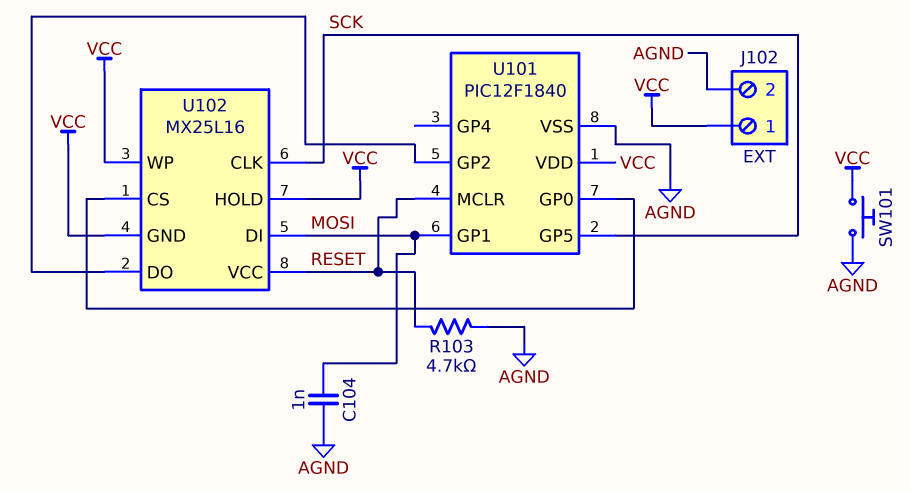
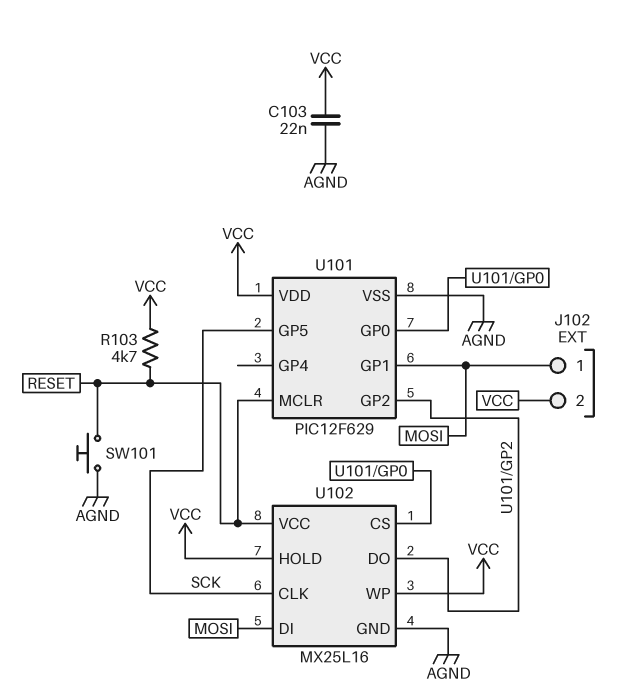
C103: none -> 22nF (AGND, VCC)
C104: 1nF (AGND, MOSI) -> none
J102 pin 1: VCC -> MOSI
J102 pin 2: AGND -> VCC
R103: 4.7k (AGND, RESET) -> 4.7k (RESET, VCC)
SW101: button (AGND, VCC) -> button (AGND, RESET)
U101: PIC12F1840 -> PIC12F629
U102 pin GND: VCC -> AGND

